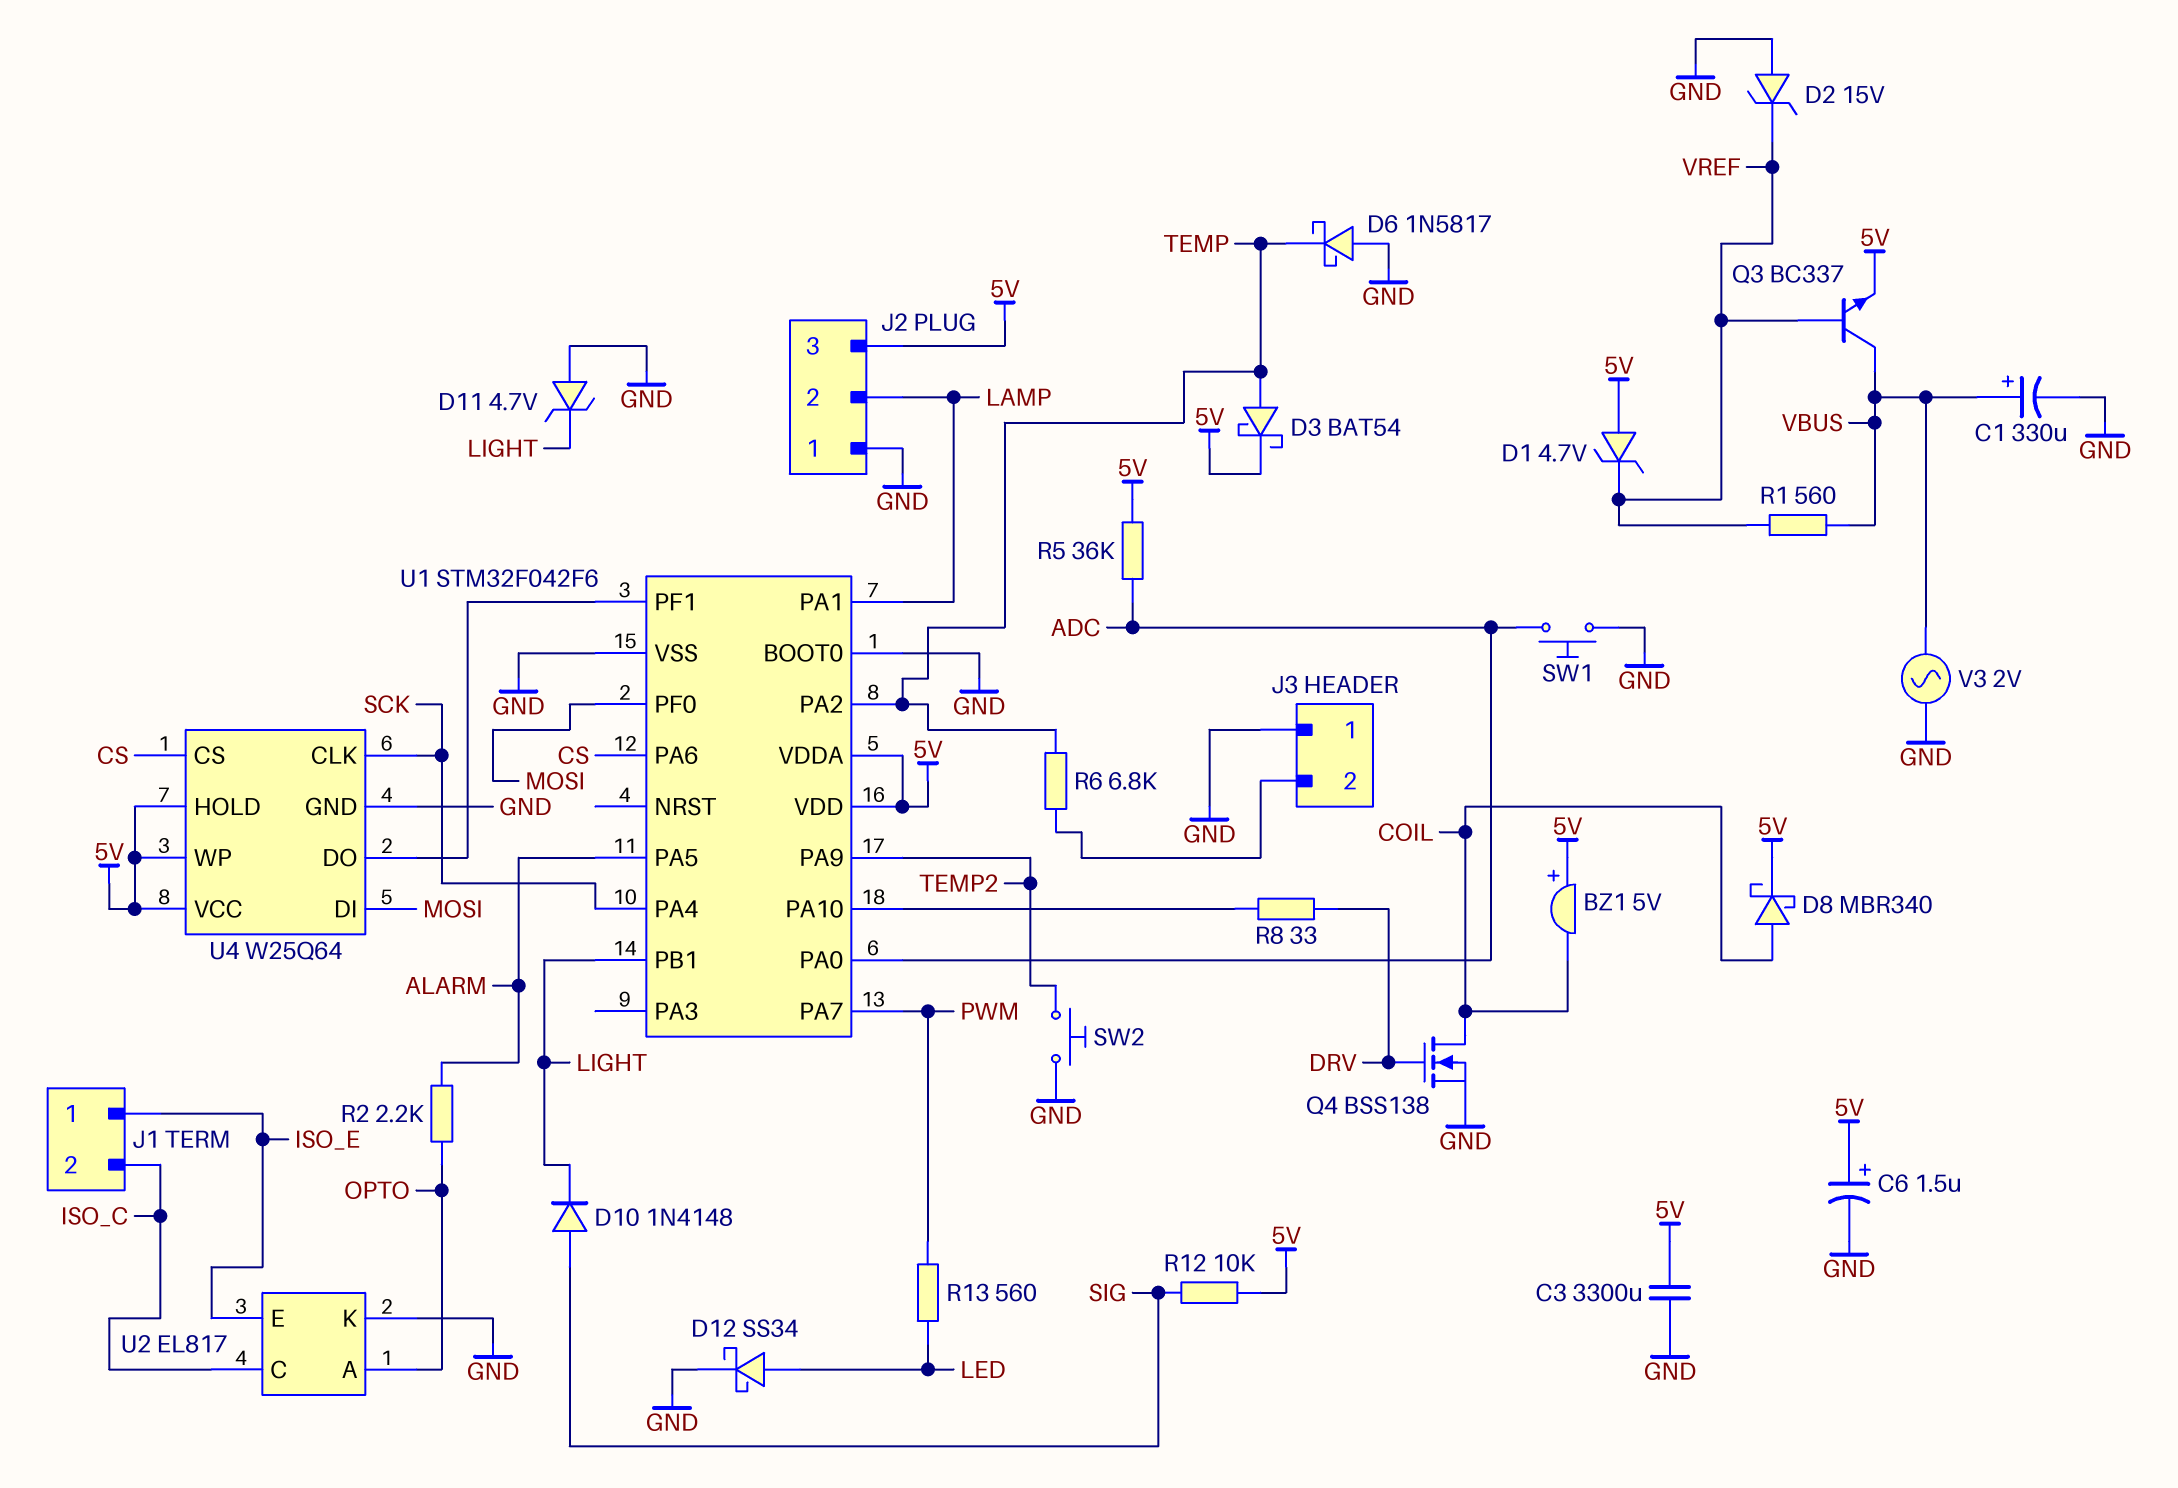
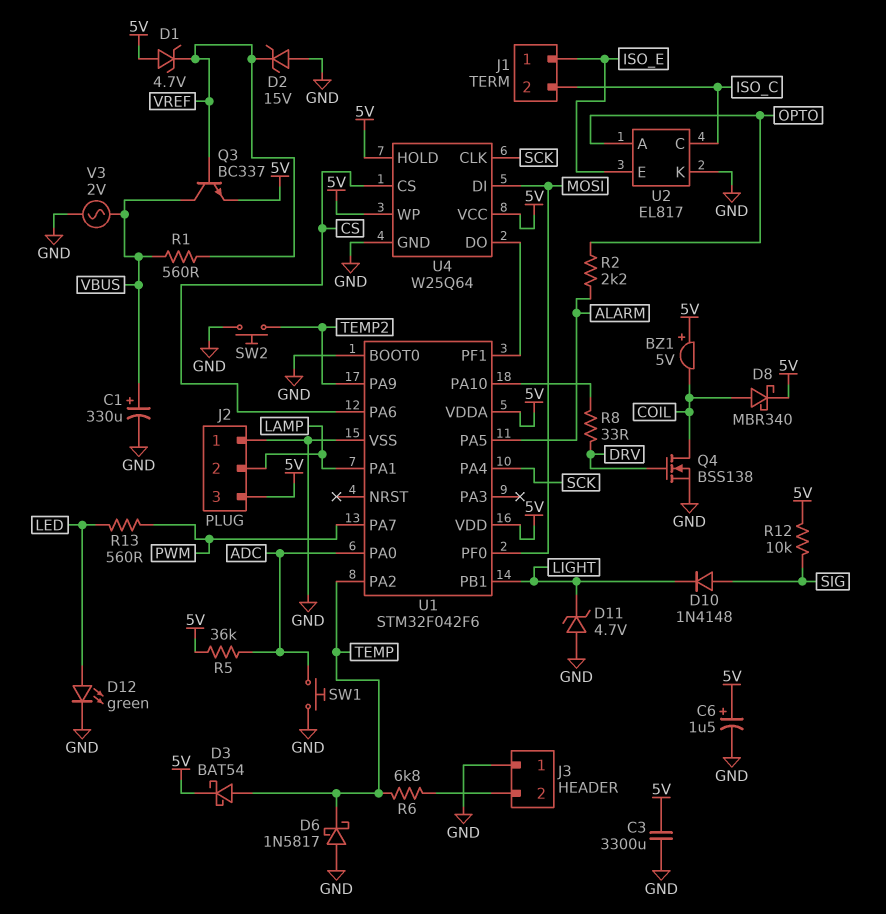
D12: schottky SS34 (A LED, K GND) -> LED green (A LED, K GND)

